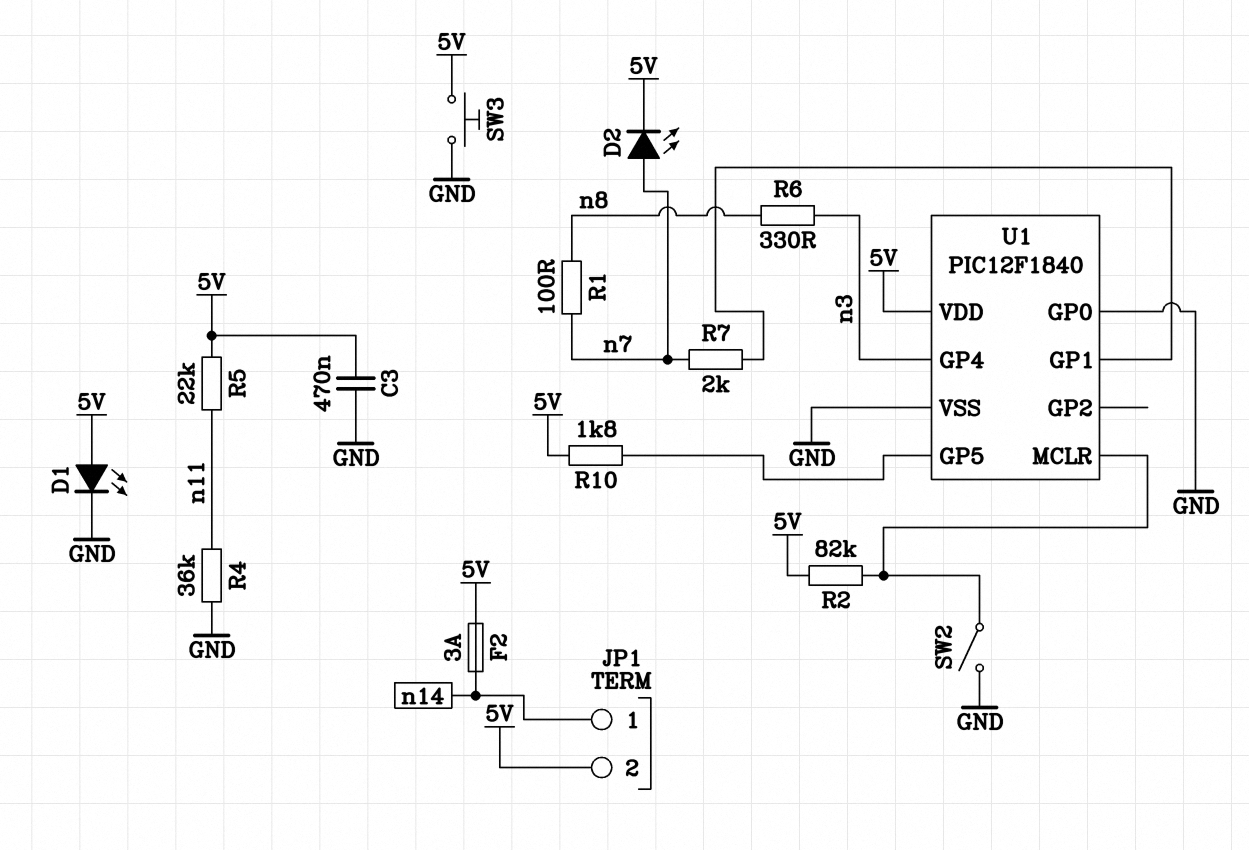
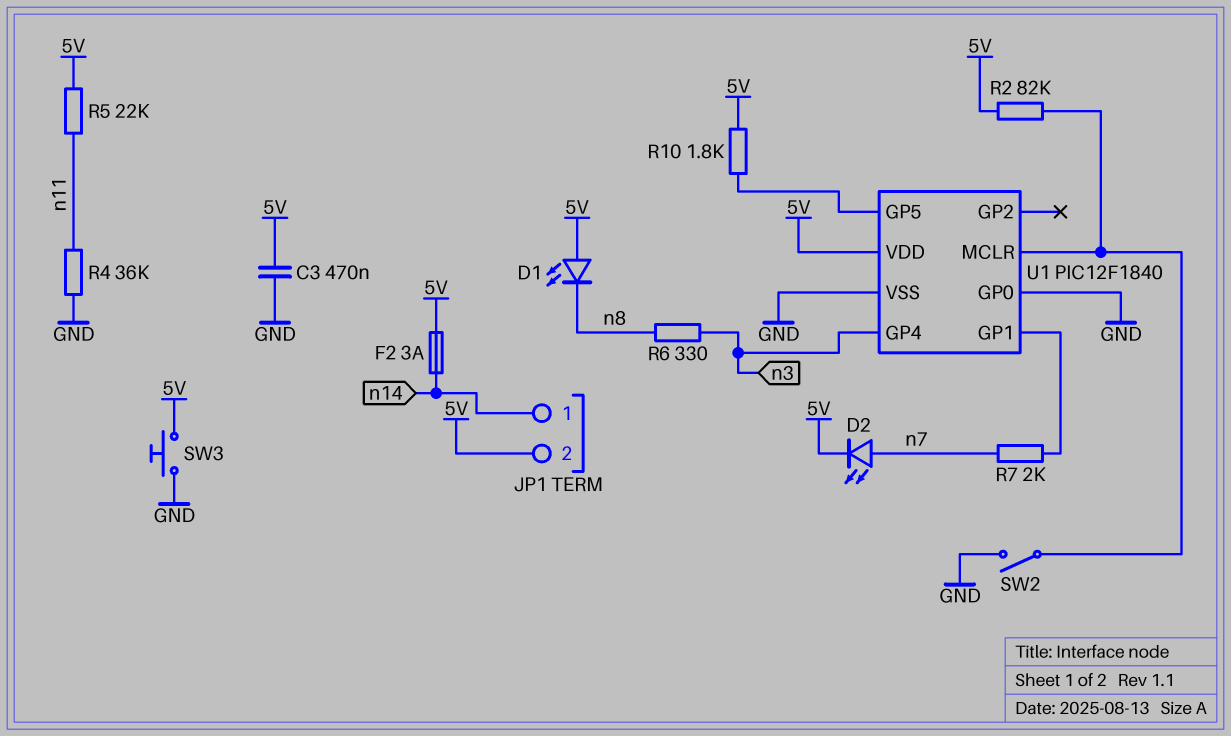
D1: LED (A 5V, K GND) -> LED (A 5V, K n8)
R1: 100 (n7, n8) -> none

